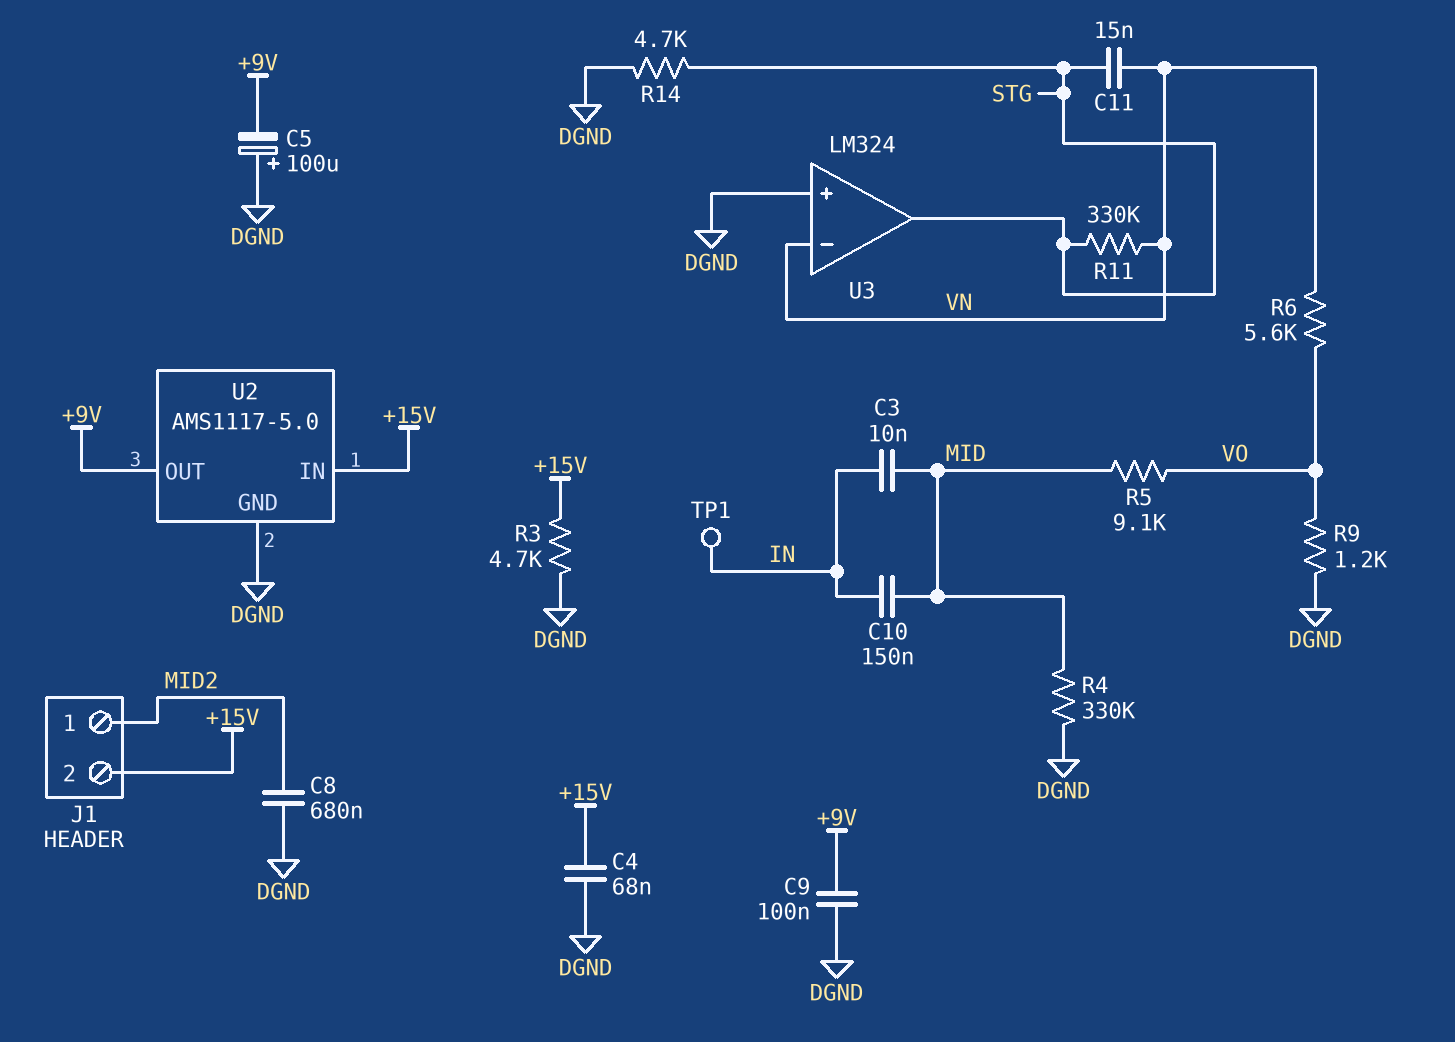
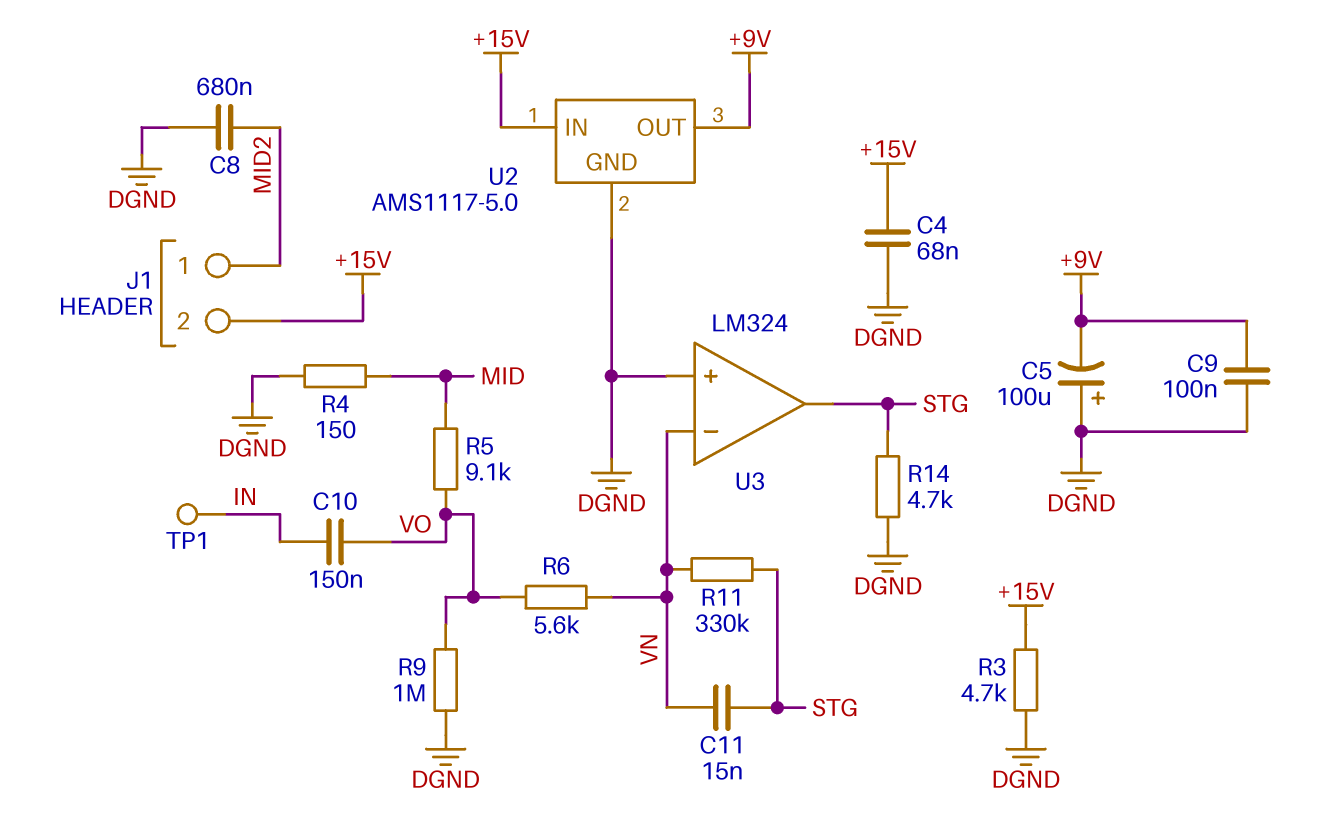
C3: 10nF (IN, MID) -> none
C10: 150nF (IN, MID) -> 150nF (IN, VO)
R4: 330k (DGND, MID) -> 150 (DGND, MID)
R9: 1.2k (DGND, VO) -> 1M (DGND, VO)

